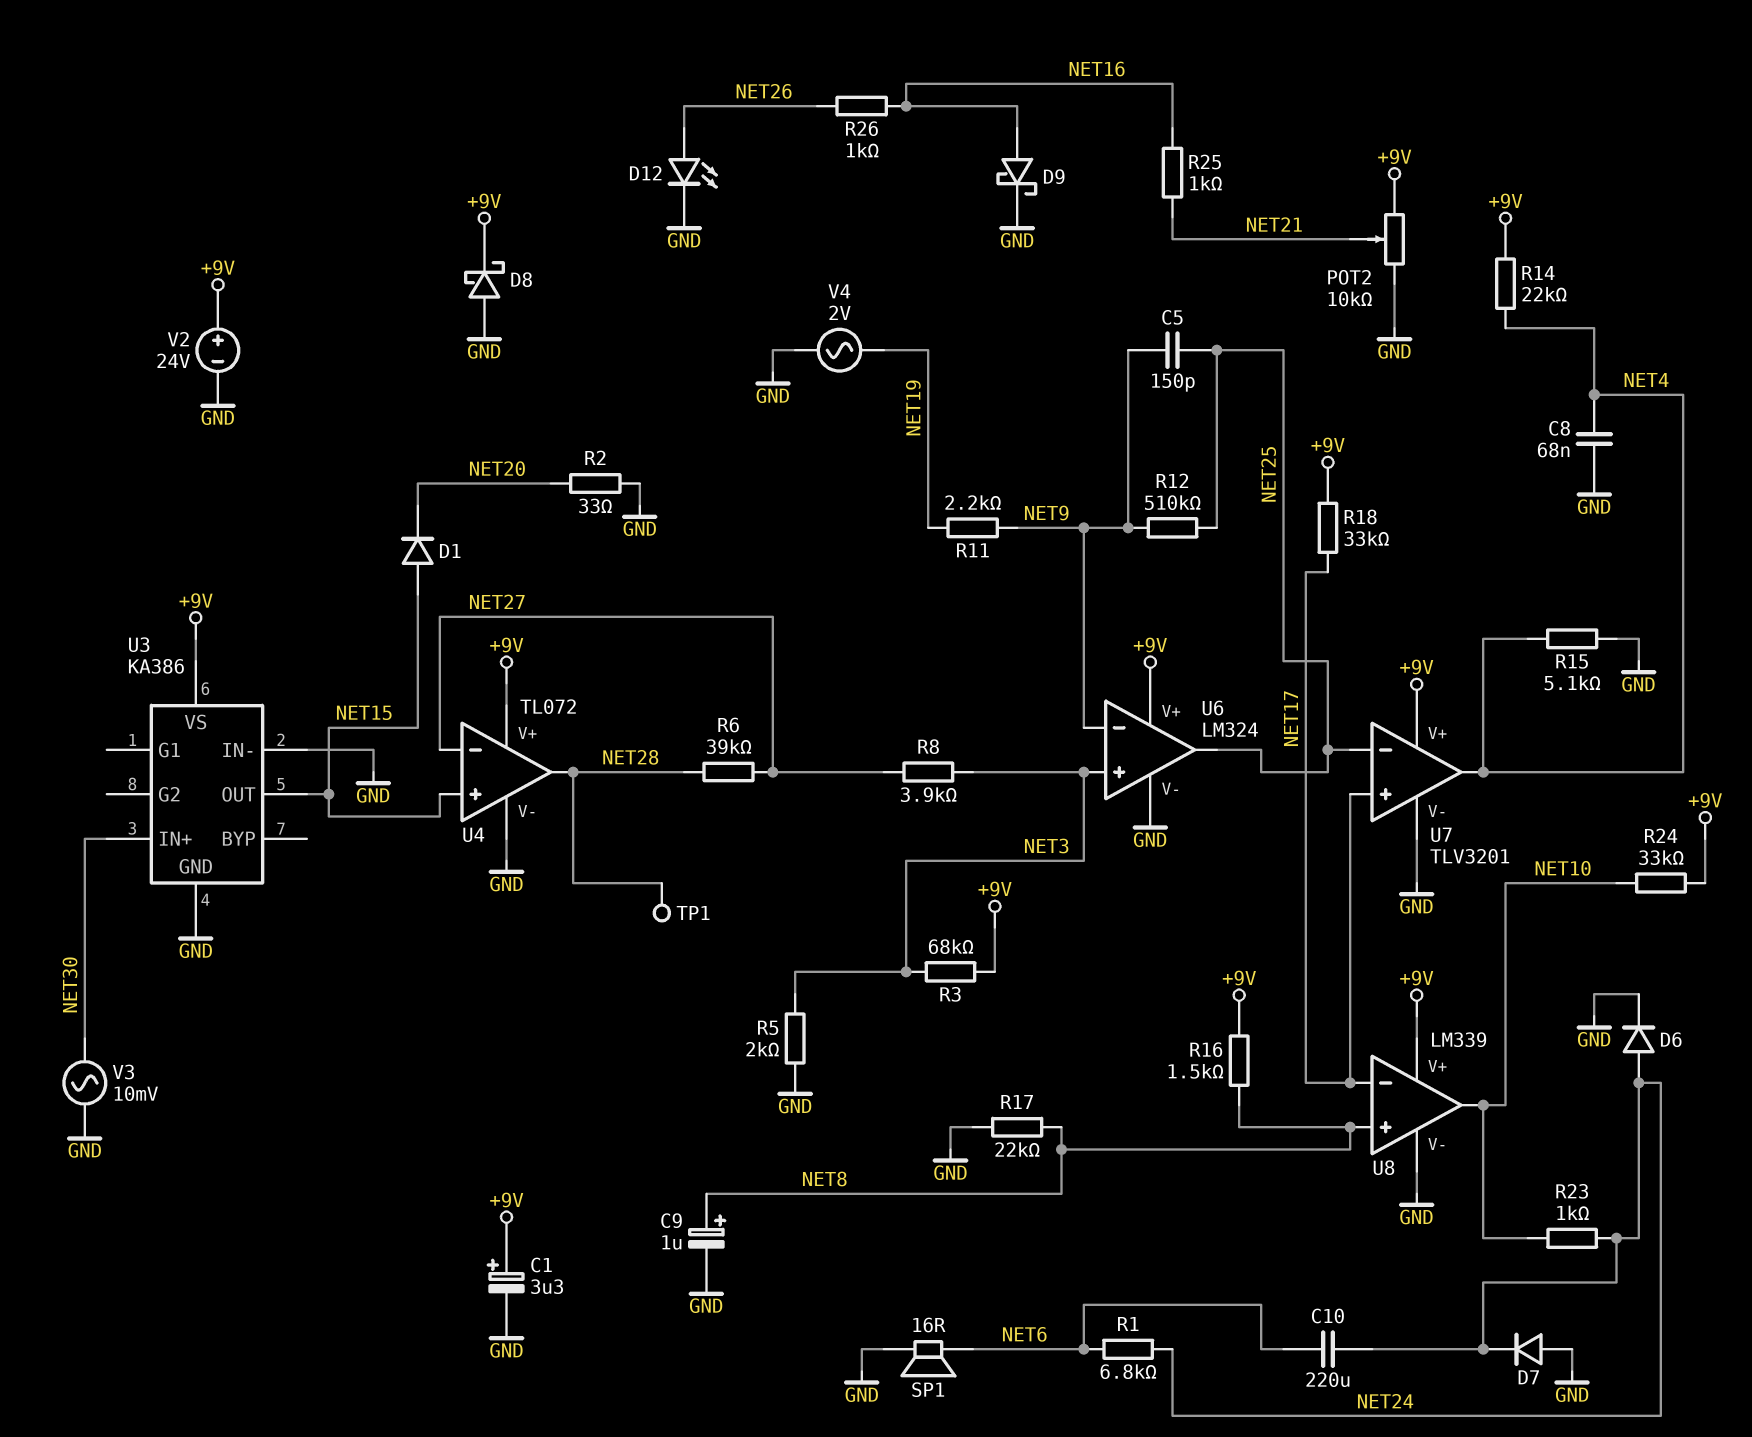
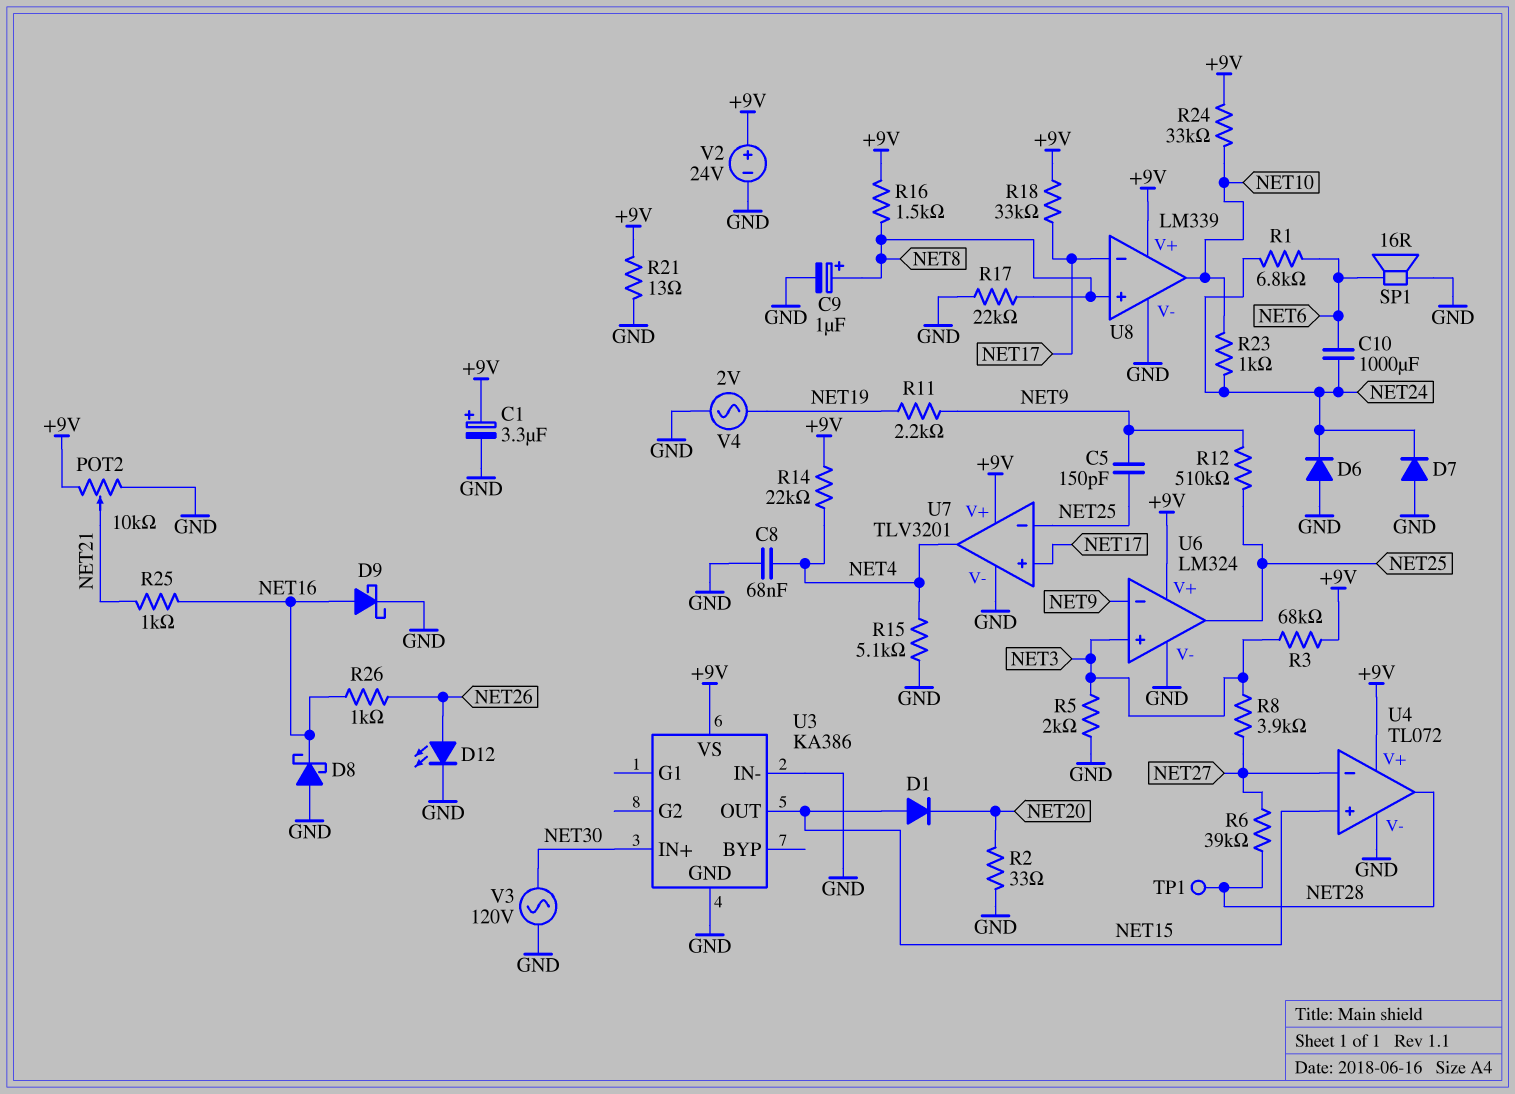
C10: 220uF (NET6, NET24) -> 1000uF (NET6, NET24)
D6: diode (A NET24, K GND) -> diode (A GND, K NET24)
D8: schottky (A GND, K +9V) -> schottky (A GND, K NET16)
R21: none -> 13 (+9V, GND)
V3: AC 10mV (GND, NET30) -> AC 120V (GND, NET30)

